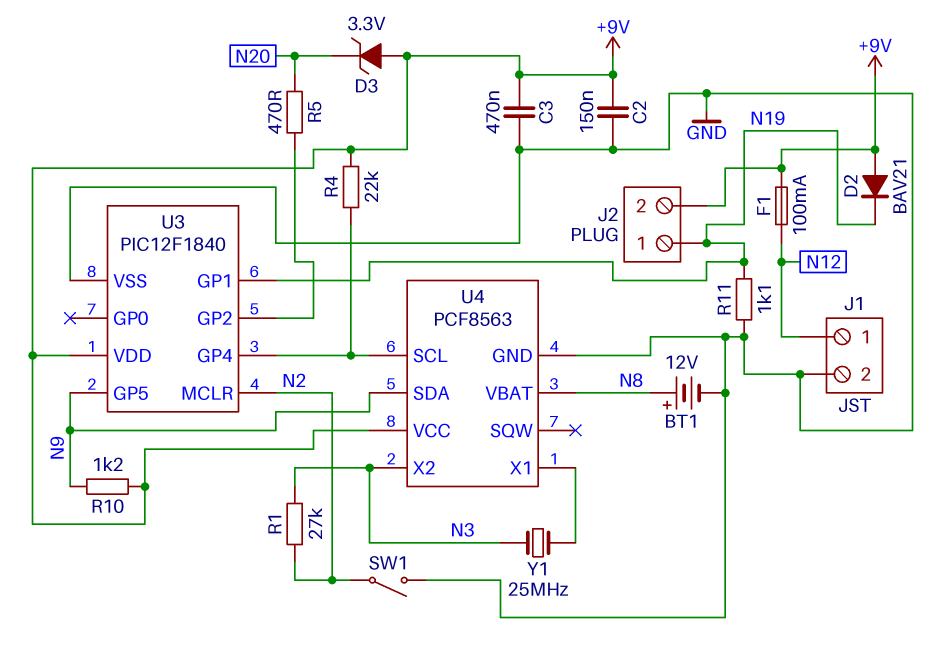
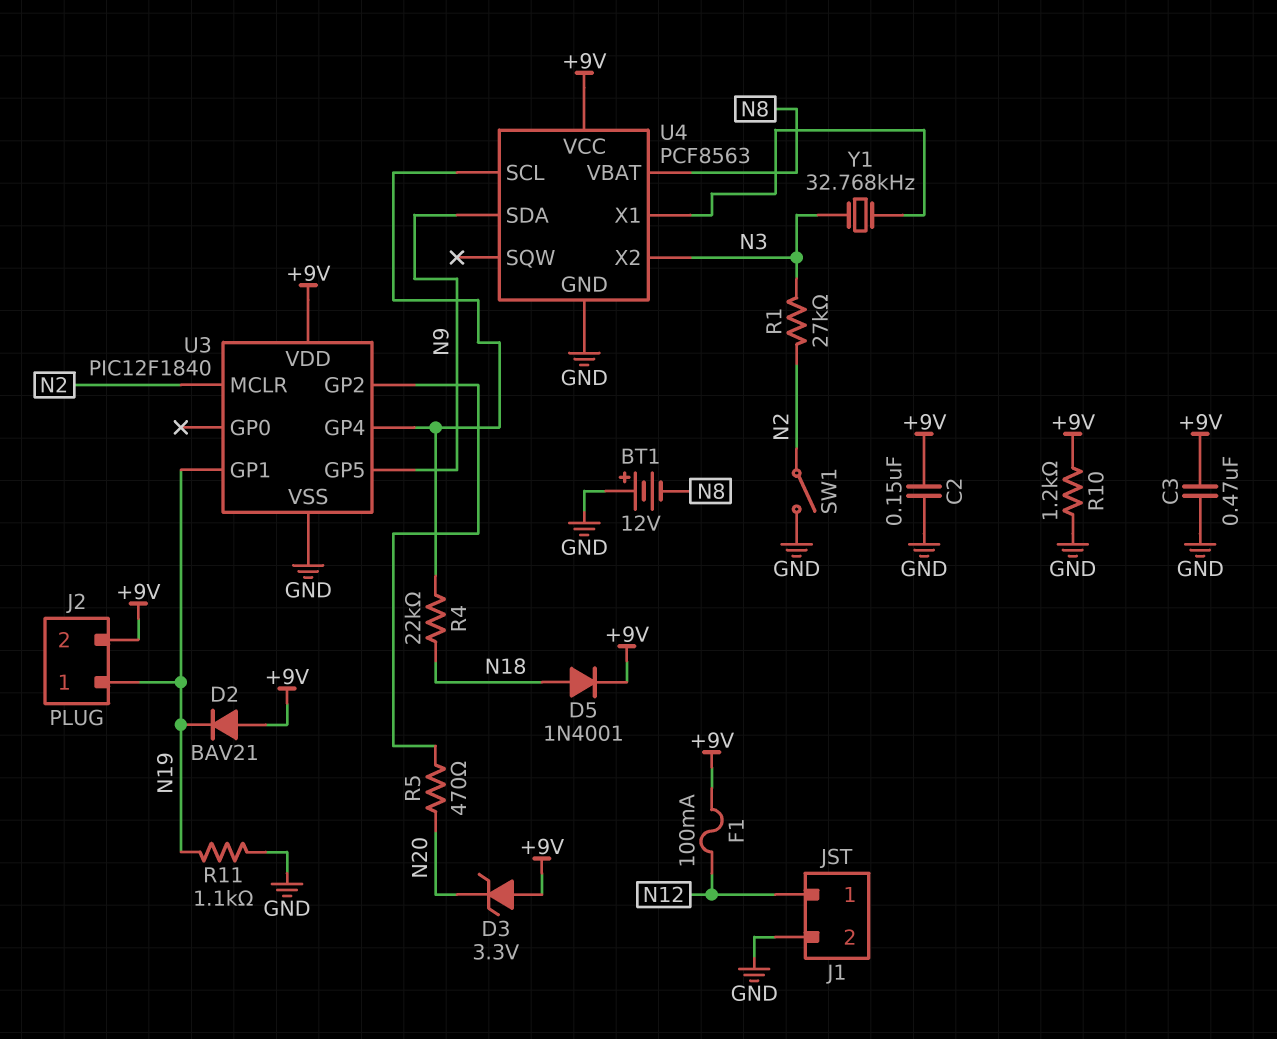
BT1: 12V (plus N8, minus GND) -> 12V (plus GND, minus N8)
D5: none -> diode 1N4001 (A N18, K +9V)
R4: 22k (+9V, U3/GP4) -> 22k (N18, U3/GP4)
R10: 1.2k (+9V, N9) -> 1.2k (+9V, GND)
Y1: 25MHz (N3, U4/X1) -> 32.768kHz (N3, U4/X1)

